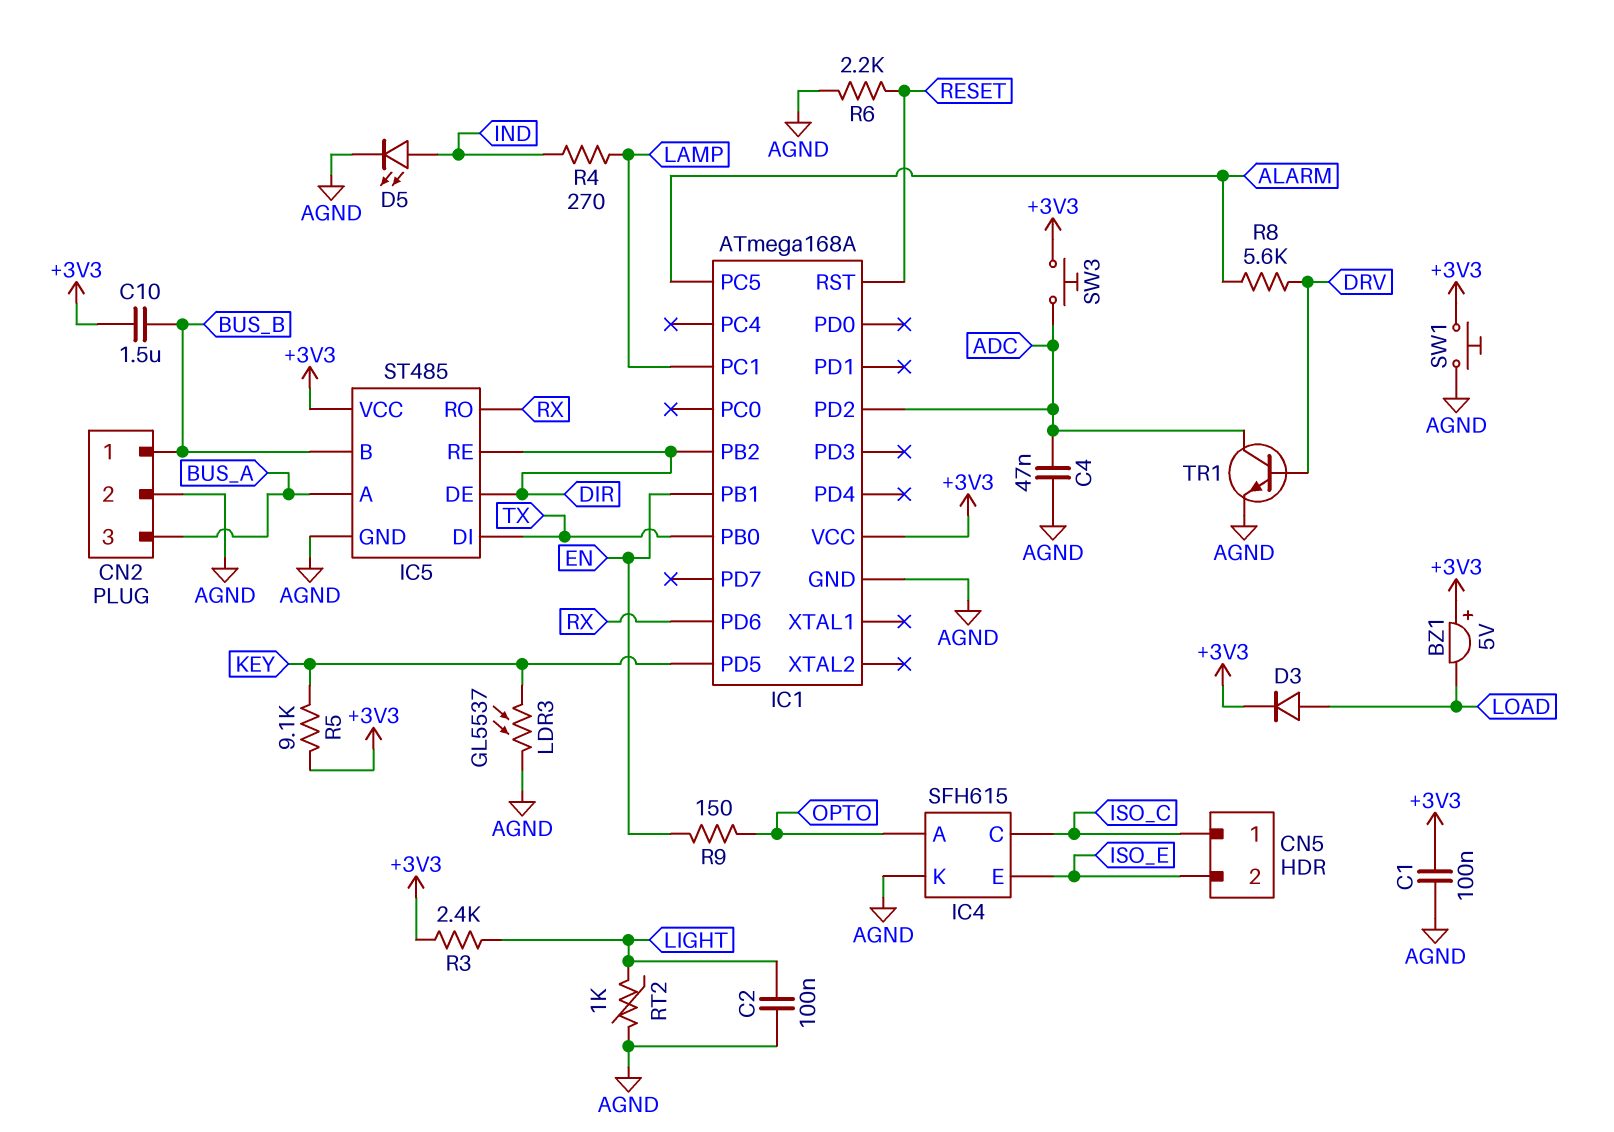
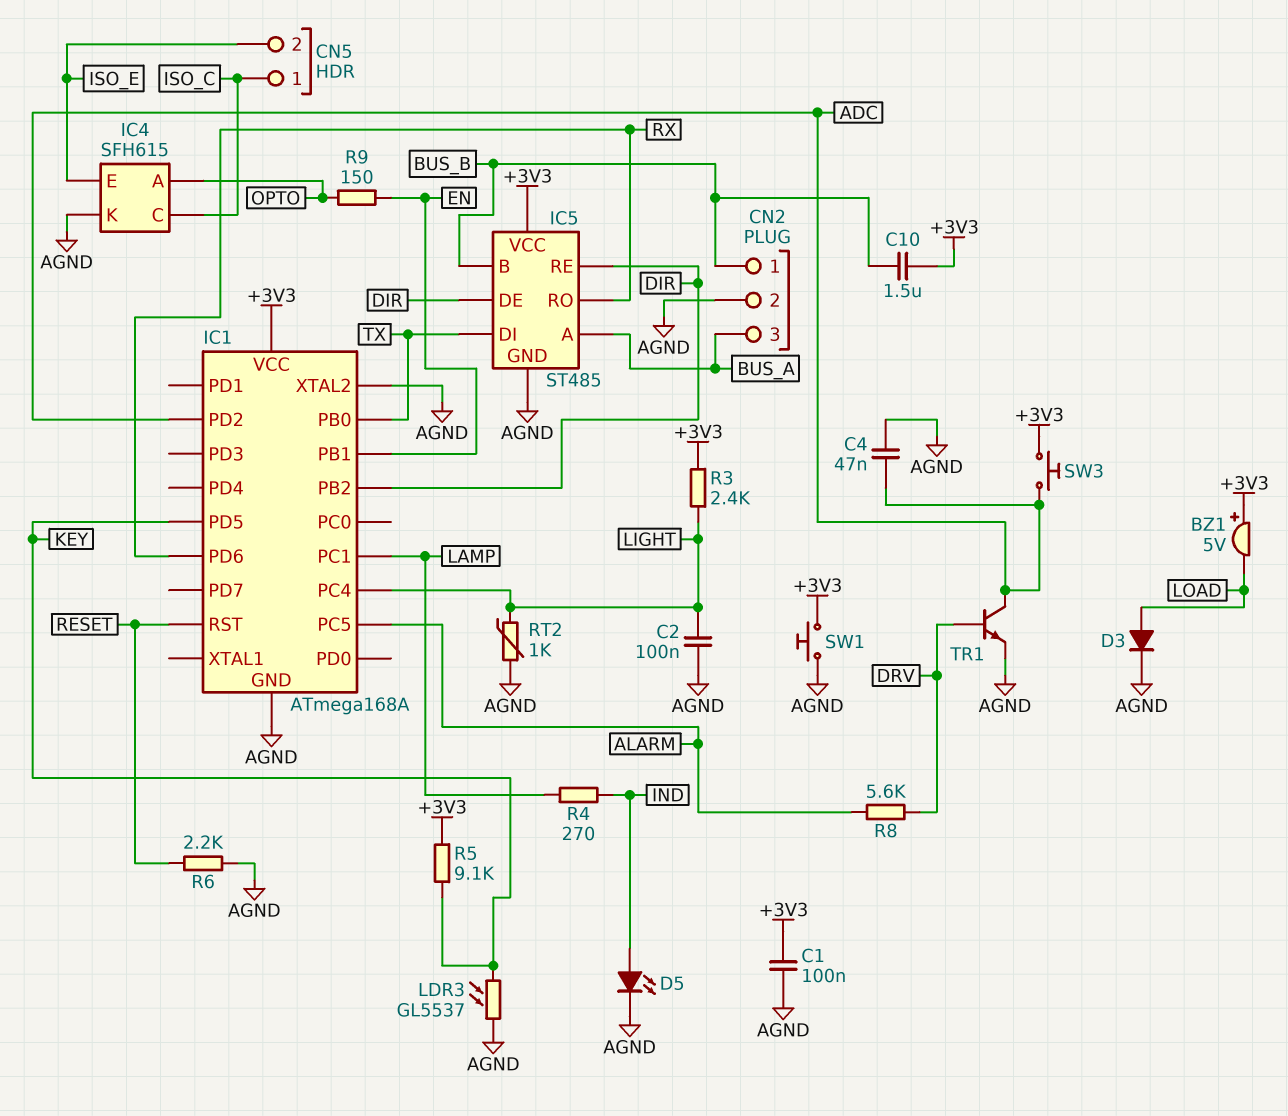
D3: diode (A LOAD, K +3V3) -> diode (A LOAD, K AGND)
IC1 pin PC4: none -> LIGHT
IC1 pin XTAL2: none -> AGND

